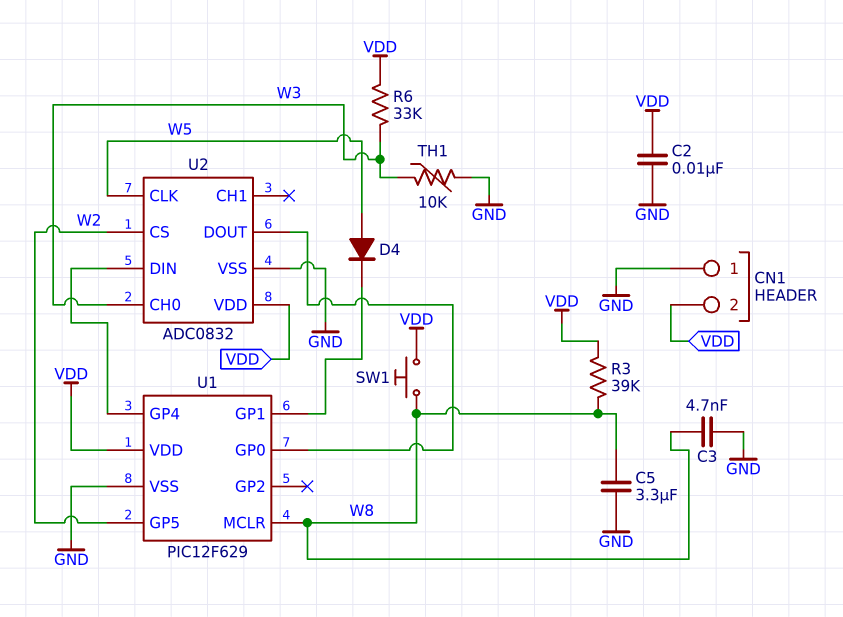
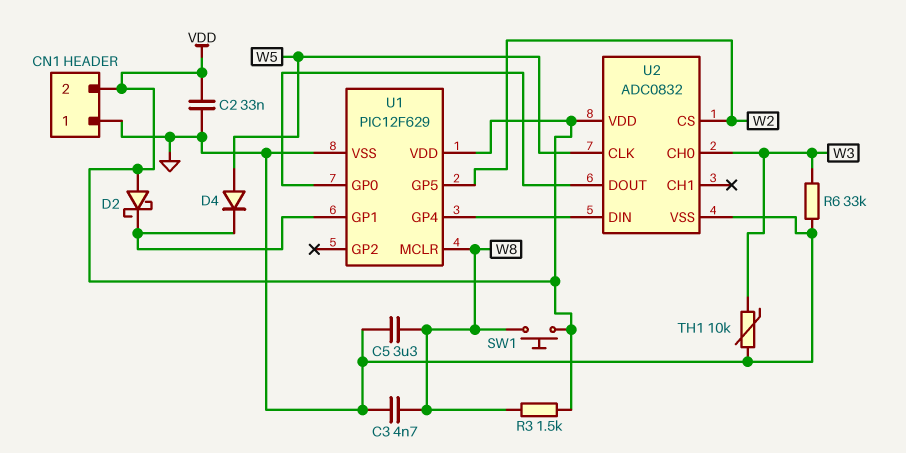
C2: 10nF (GND, VDD) -> 33nF (GND, VDD)
D2: none -> schottky (A VDD, K U1/GP1)
R3: 39k (VDD, W8) -> 1.5k (VDD, W8)
R6: 33k (VDD, W3) -> 33k (GND, W3)

